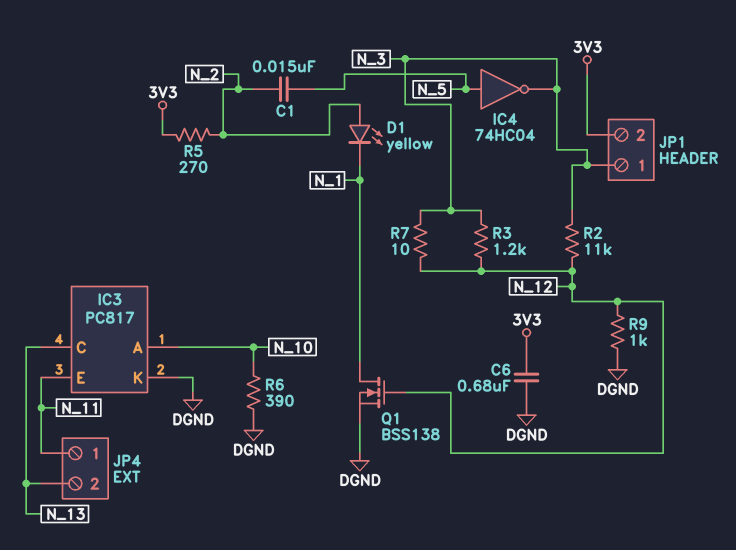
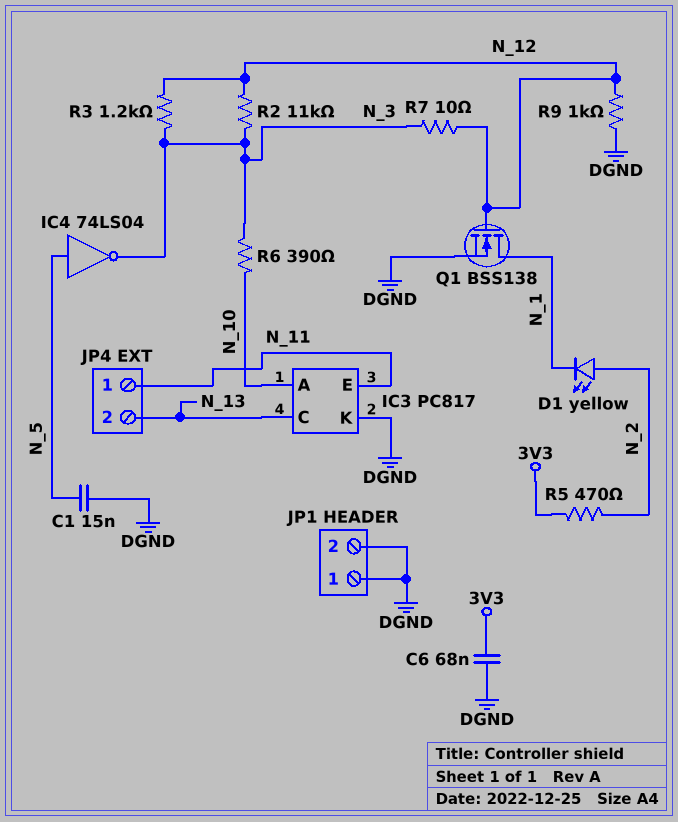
C1: 15nF (N_2, N_5) -> 15nF (DGND, N_5)
C6: 680nF (3V3, DGND) -> 68nF (3V3, DGND)
IC4: NOT 74HC04 (in N_5, out N_3) -> NOT 74LS04 (in N_5, out N_3)
JP1 pin 1: N_3 -> DGND
JP1 pin 2: 3V3 -> DGND
R5: 270 (3V3, N_2) -> 470 (3V3, N_2)
R6: 390 (DGND, N_10) -> 390 (N_3, N_10)

